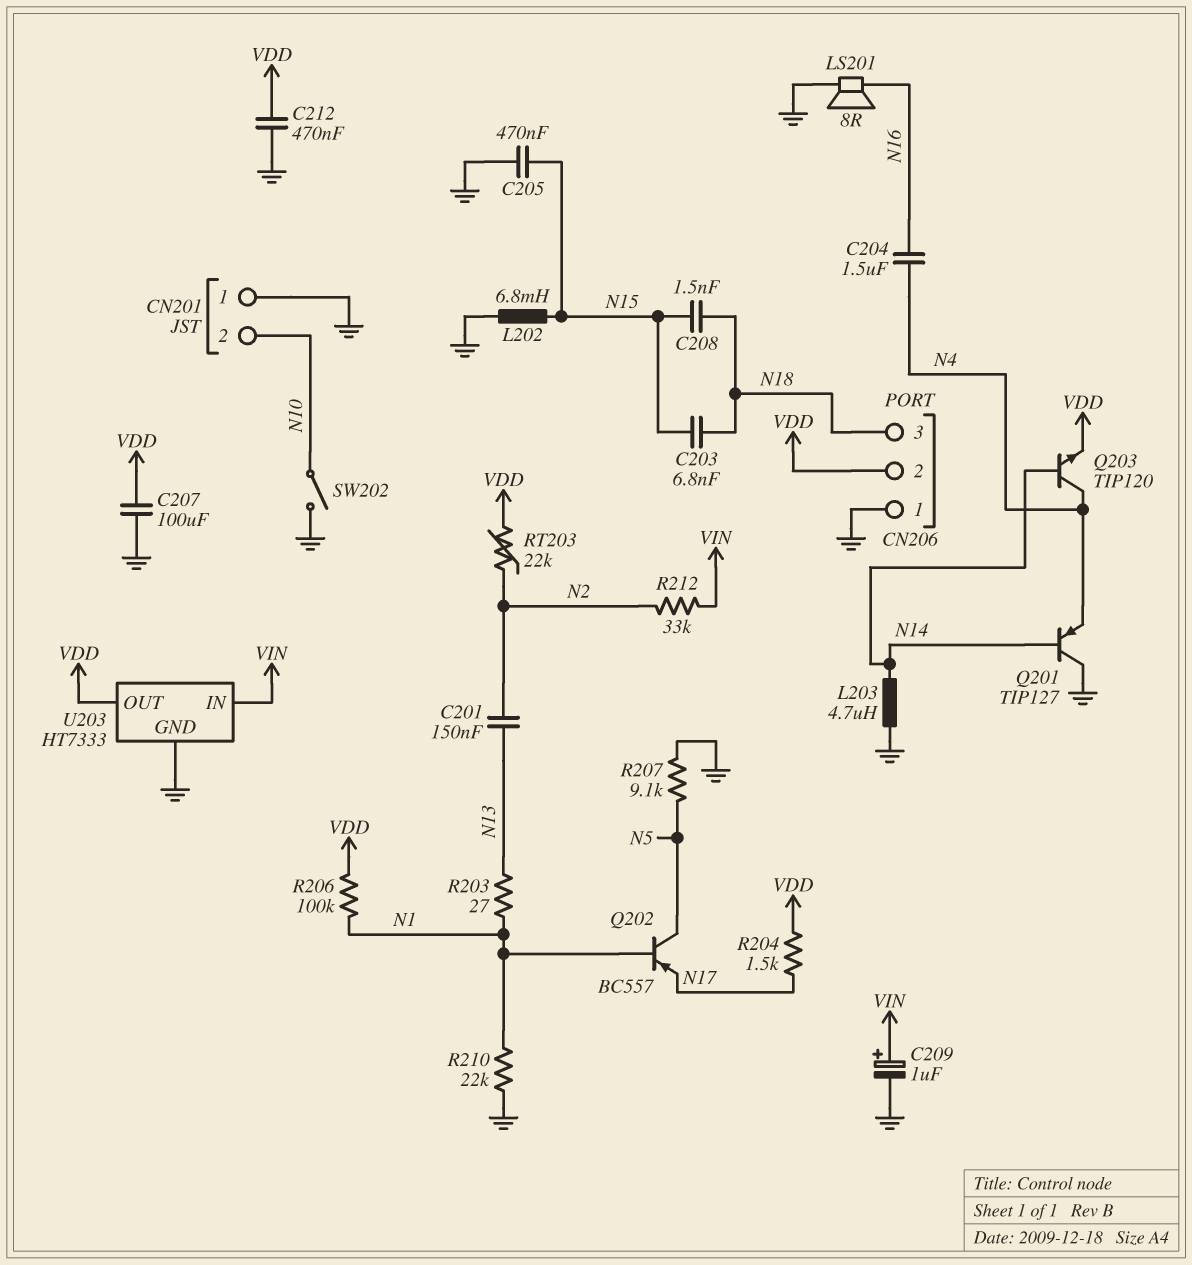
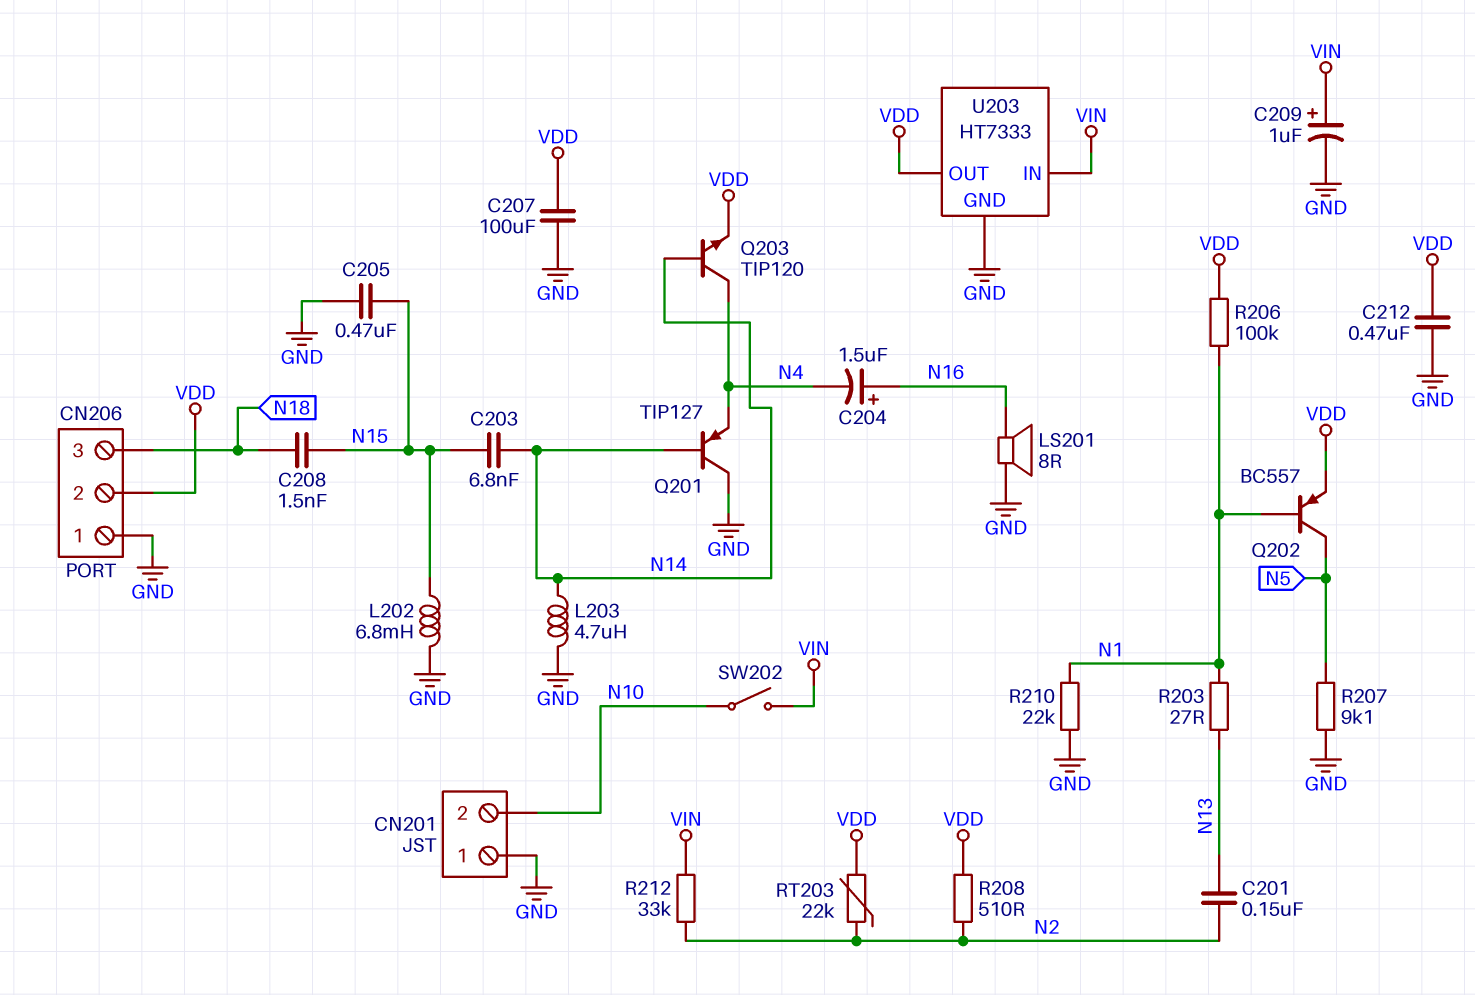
C203: 6.8nF (N15, N18) -> 6.8nF (N14, N15)
C204: 1.5uF (N4, N16) -> 1.5uF (plus N16, minus N4)
Q202: PNP BC557 (B N1, C N5, E N17) -> PNP BC557 (B N1, C N5, E VDD)
R204: 1.5k (N17, VDD) -> none
R208: none -> 510 (N2, VDD)
SW202: switch (GND, N10) -> switch (N10, VIN)

